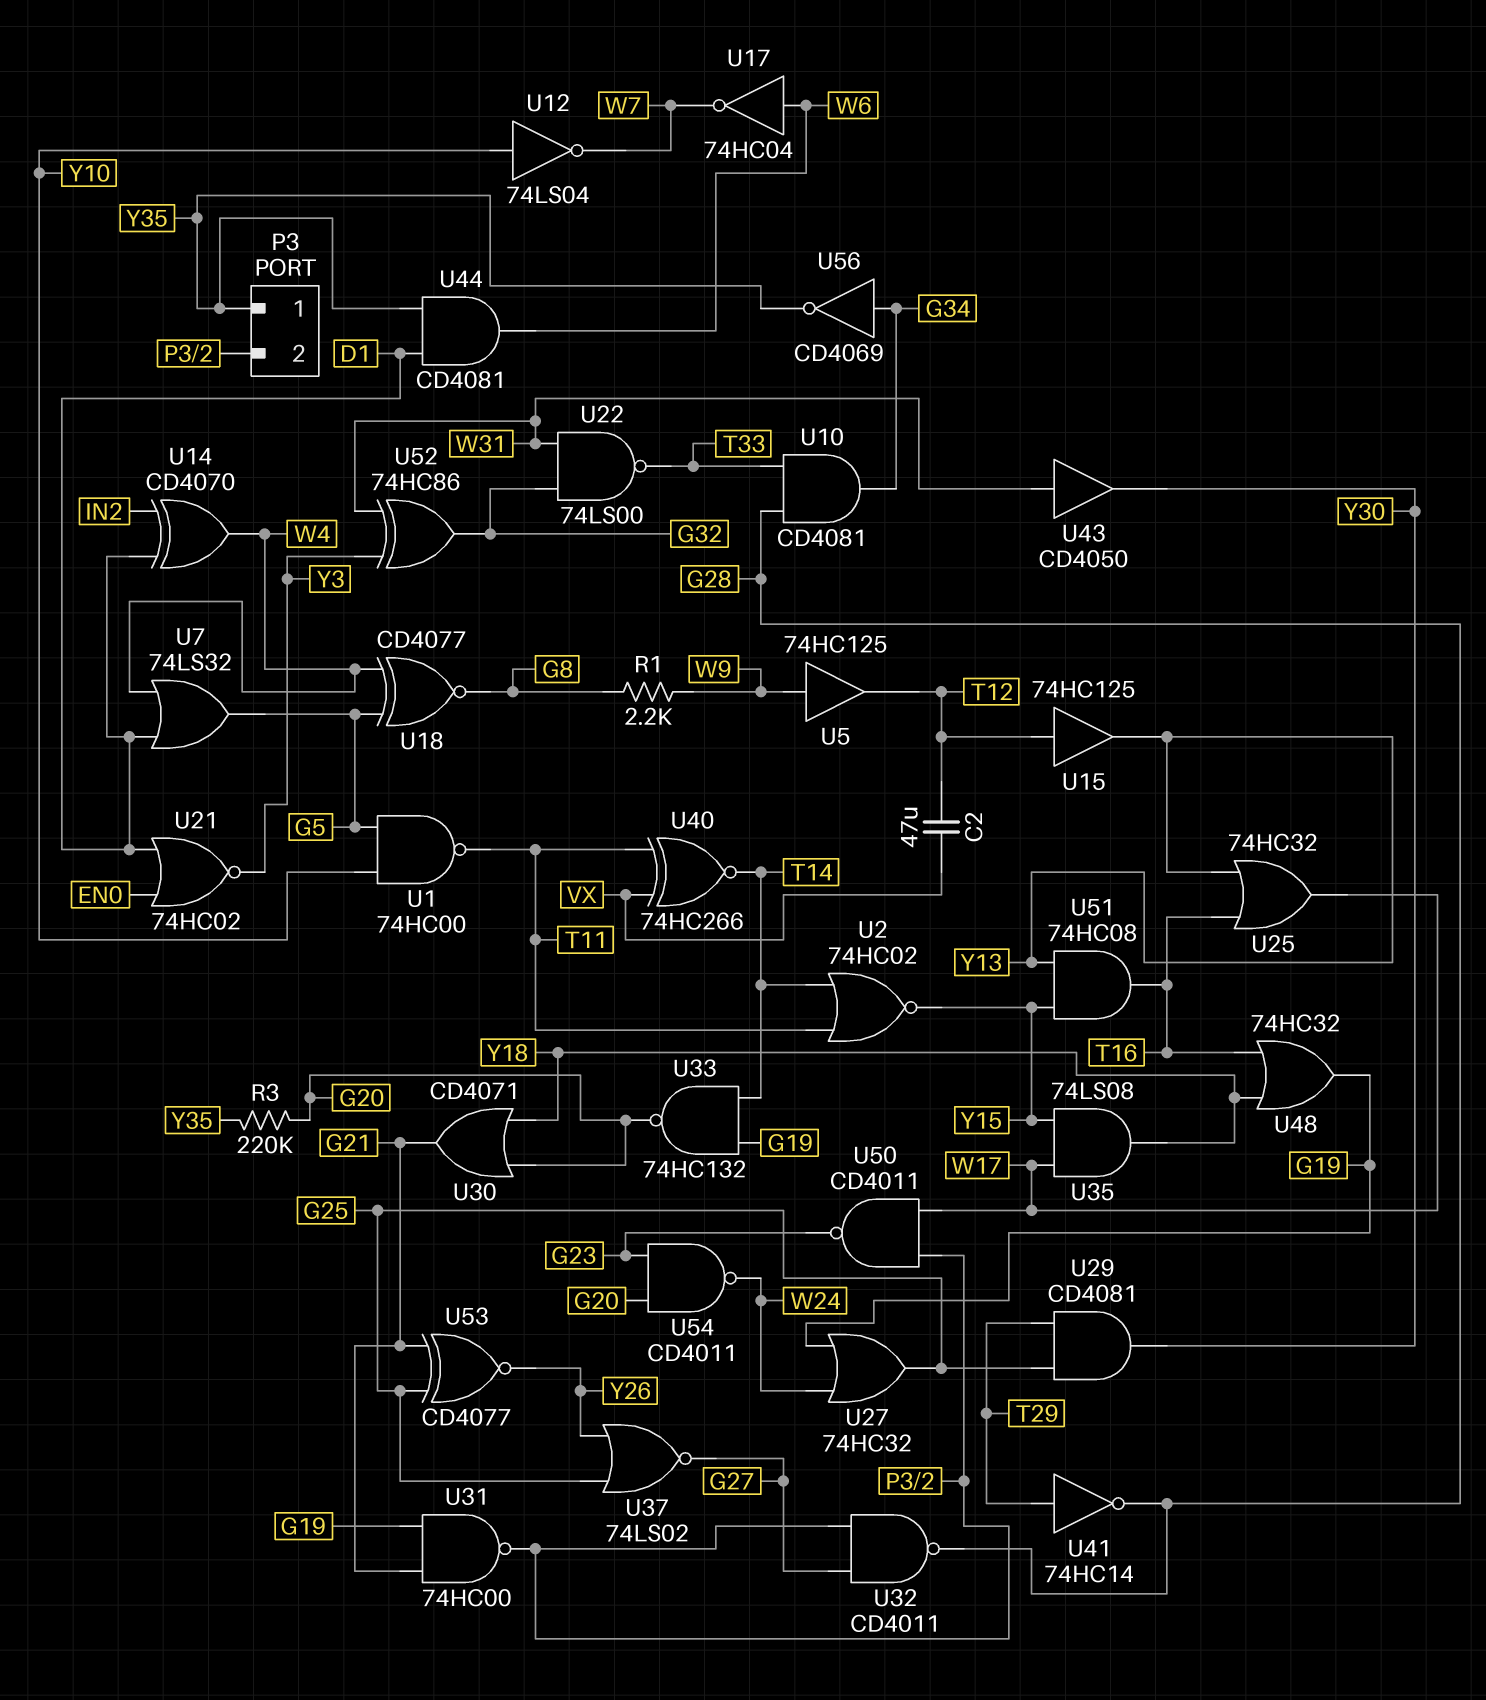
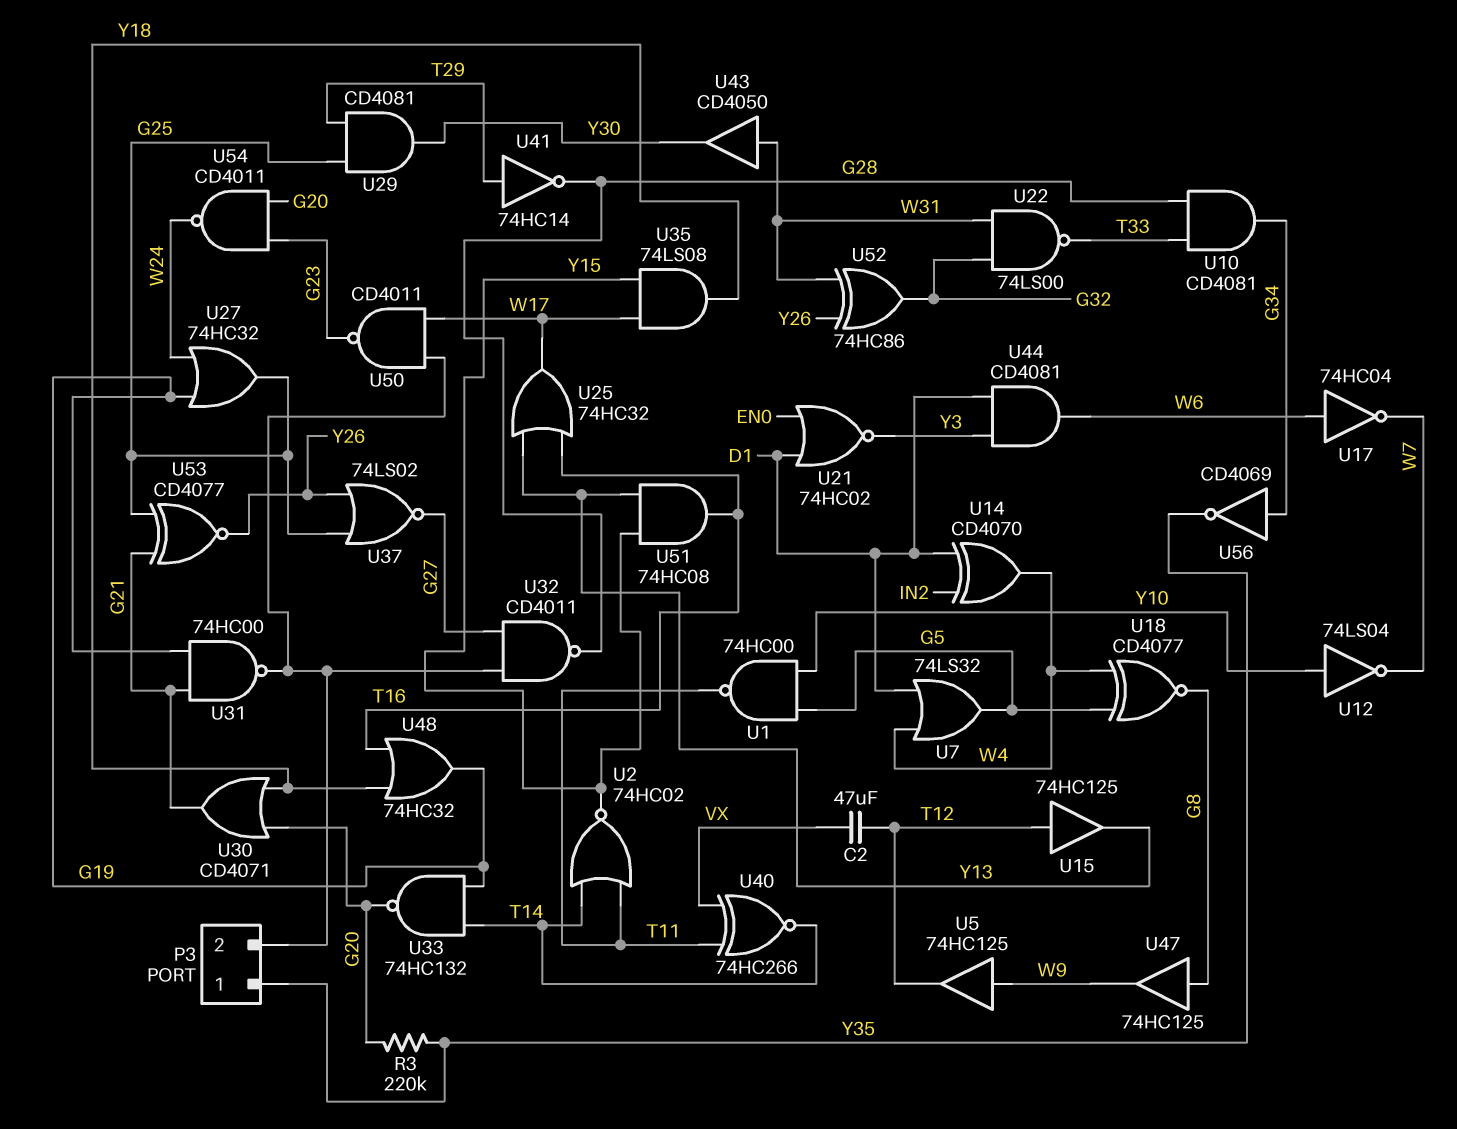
R1: 2.2k (G8, W9) -> none
U44: AND CD4081 (in D1, in Y35, out W6) -> AND CD4081 (in D1, in Y3, out W6)
U47: none -> buffer 74HC125 (in G8, out W9)
U52: XOR 74HC86 (in W31, in Y3, out G32) -> XOR 74HC86 (in W31, in Y26, out G32)

